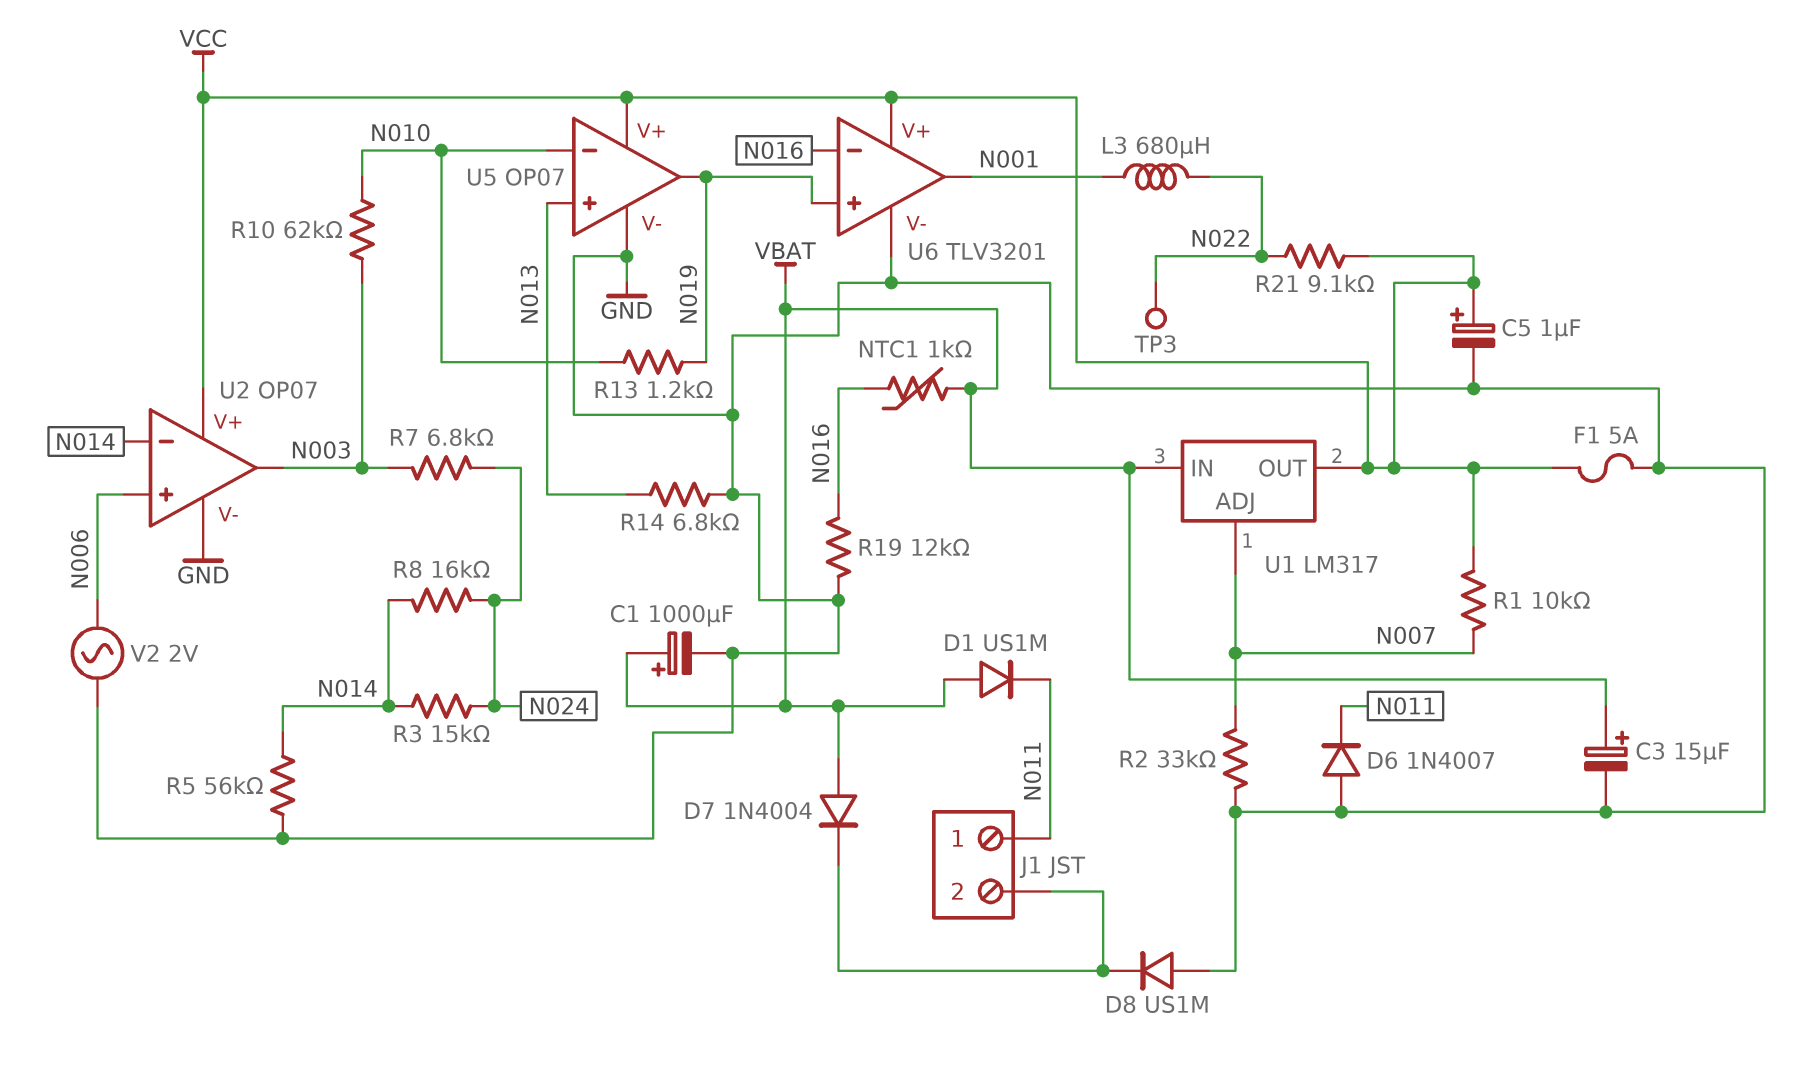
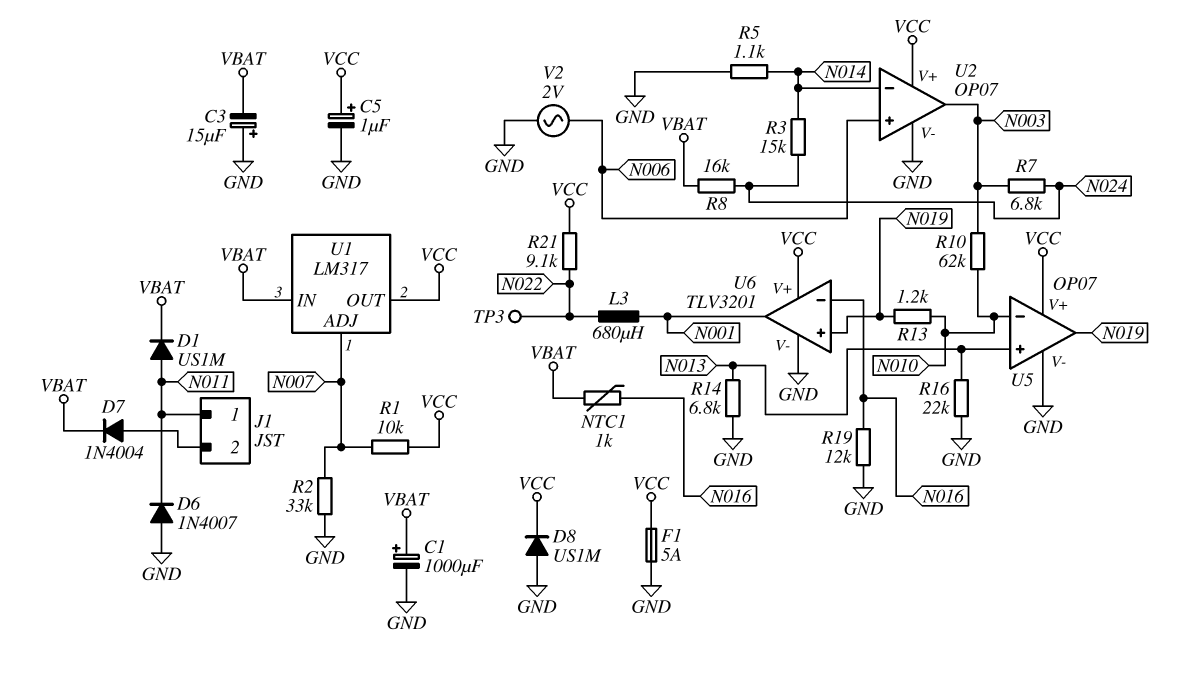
C3: 15uF (plus VBAT, minus GND) -> 15uF (plus GND, minus VBAT)
D1: diode US1M (A VBAT, K N011) -> diode US1M (A N011, K VBAT)
D7: diode 1N4004 (A VBAT, K J1/2) -> diode 1N4004 (A J1/2, K VBAT)
D8: diode US1M (A GND, K J1/2) -> diode US1M (A GND, K VCC)
R5: 56k (GND, N014) -> 1.1k (GND, N014)
R8: 16k (N014, N024) -> 16k (N024, VBAT)
R16: none -> 22k (GND, N013)

